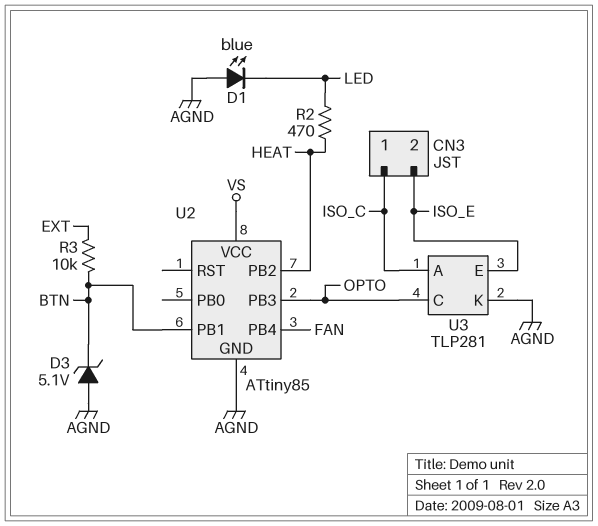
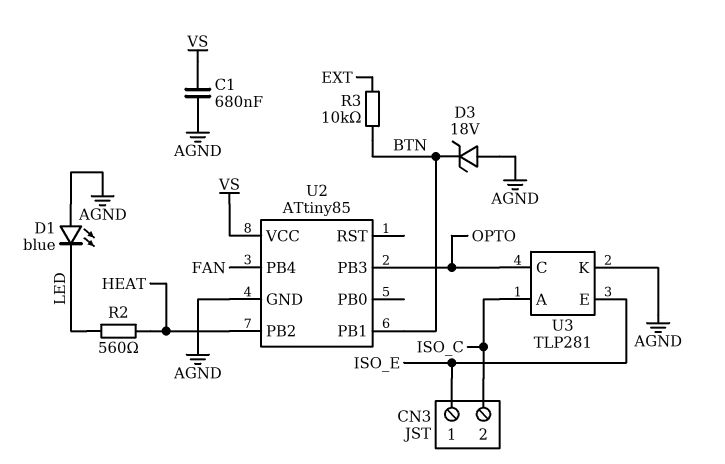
C1: none -> 680nF (AGND, VS)
CN3 pin 1: ISO_C -> ISO_E
CN3 pin 2: ISO_E -> ISO_C
D3: zener 5.1V (A AGND, K BTN) -> zener 18V (A AGND, K BTN)
R2: 470 (HEAT, LED) -> 560 (HEAT, LED)

